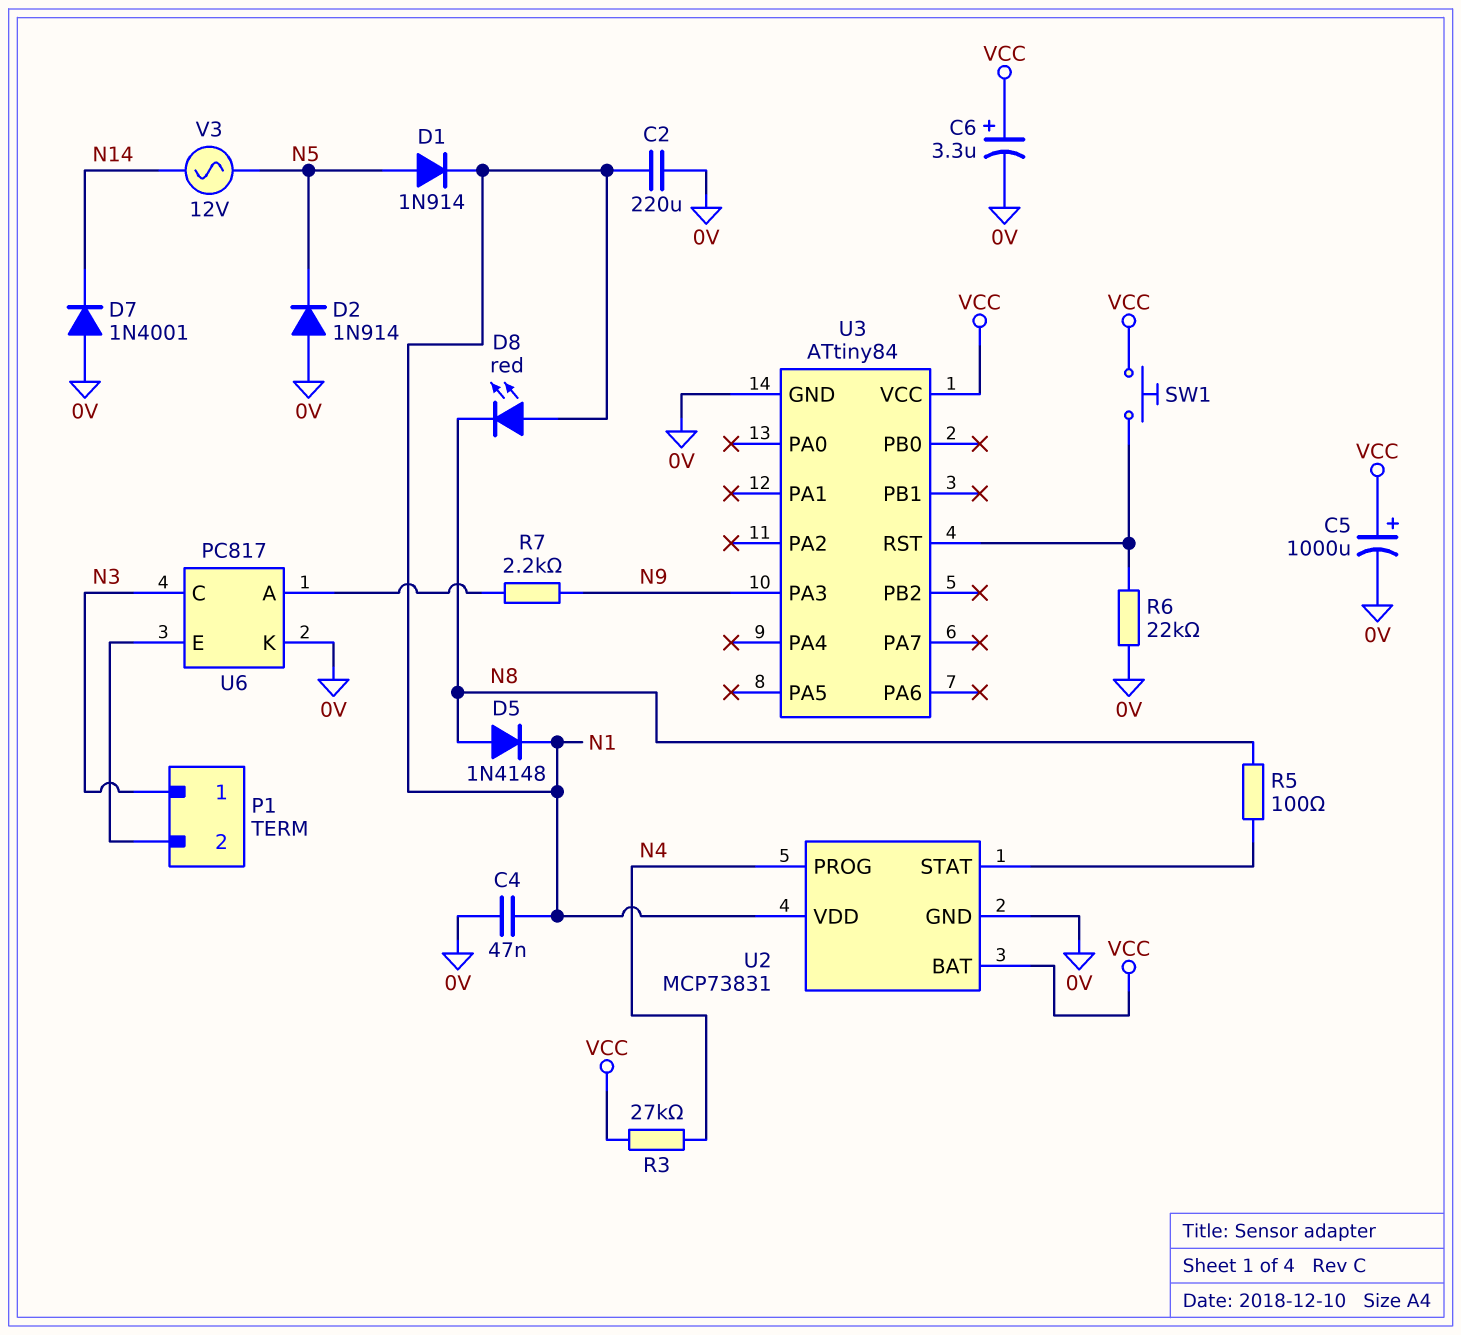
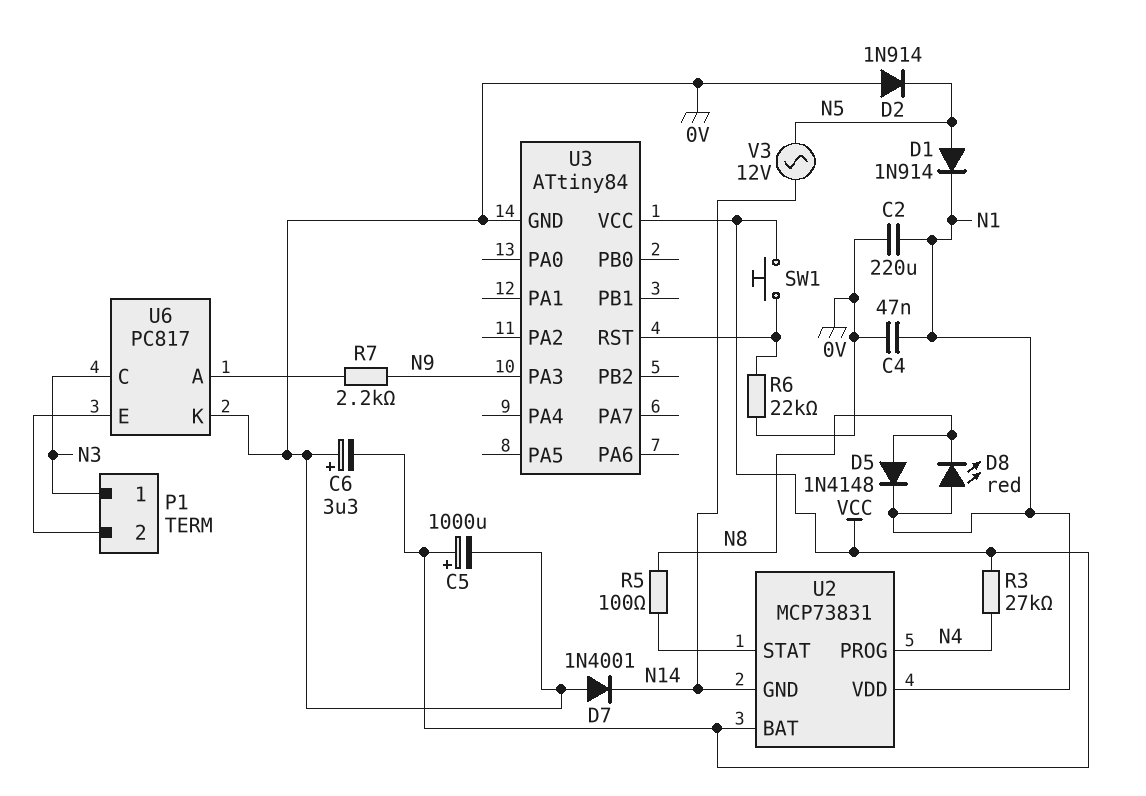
C6: 3.3uF (plus VCC, minus 0V) -> 3.3uF (plus 0V, minus VCC)
U2 pin GND: 0V -> N14

